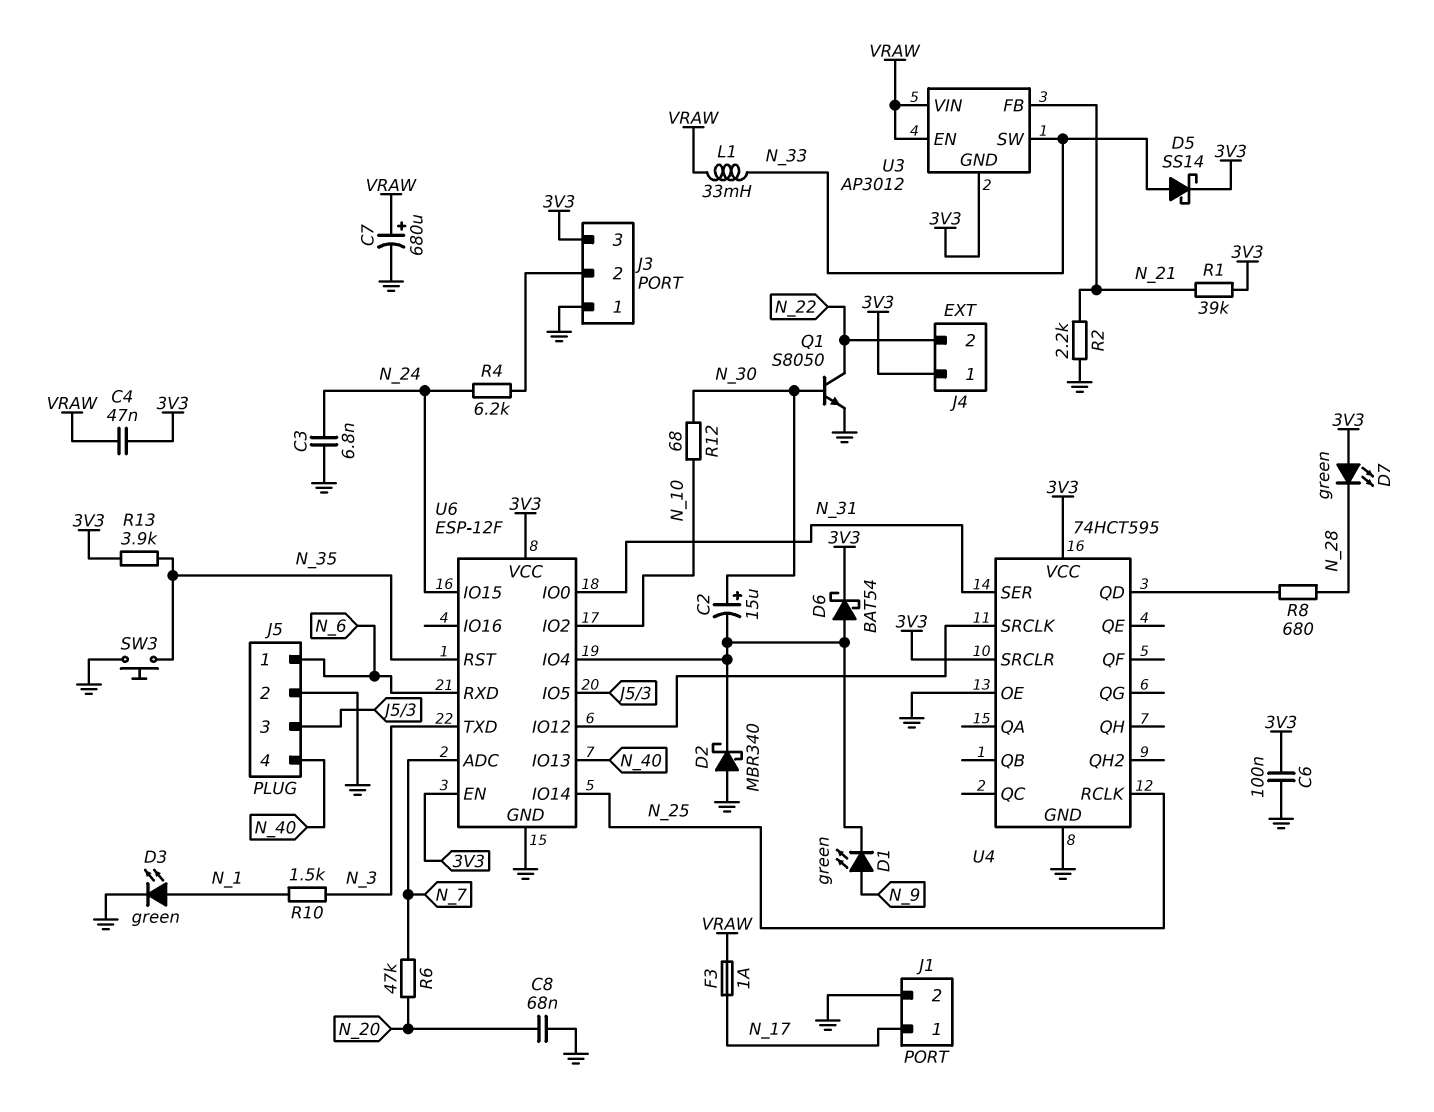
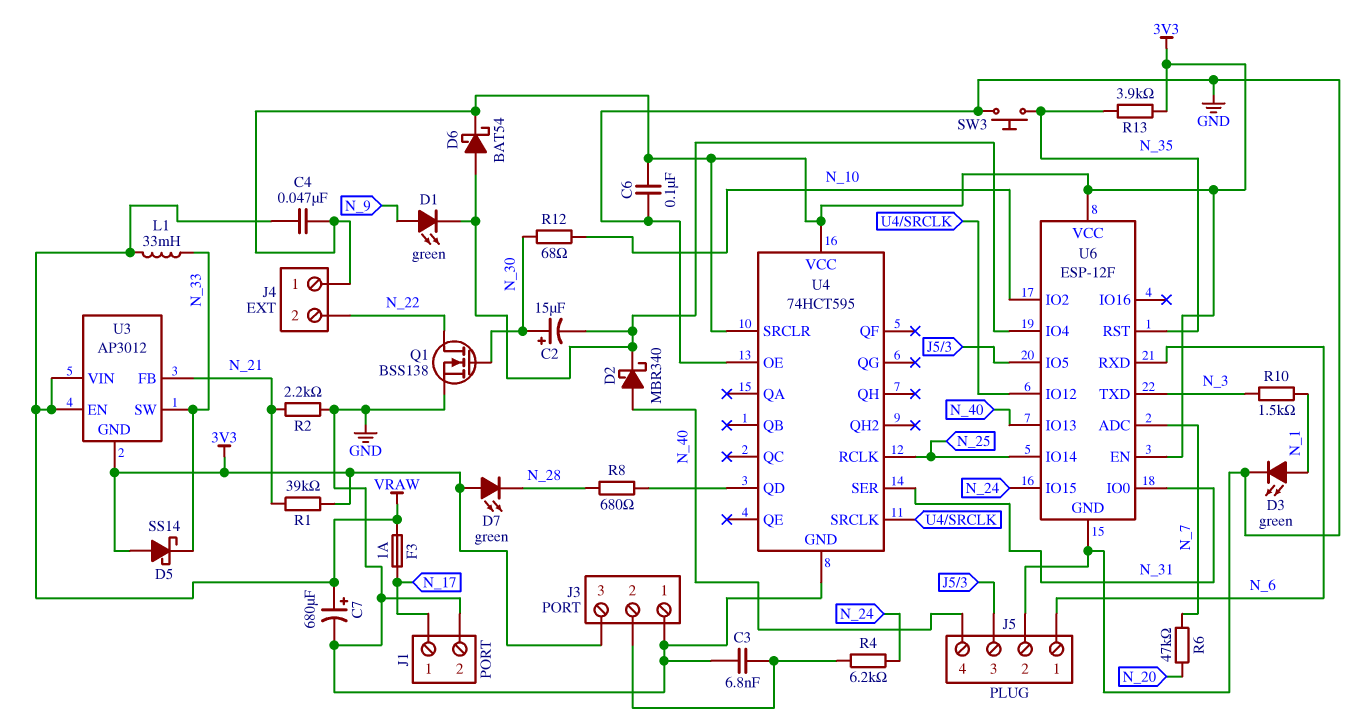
C3: 6.8nF (GND, N_24) -> 6.8nF (GND, J3/2)
C8: 68nF (GND, N_20) -> none
D2: schottky MBR340 (A GND, K U6/IO4) -> schottky MBR340 (A N_40, K U6/IO4)
D5: schottky SS14 (A N_33, K 3V3) -> schottky SS14 (A 3V3, K N_33)
Q1: NPN S8050 (B N_30, C N_22, E GND) -> NMOS BSS138 (G N_30, D N_22, S GND)

